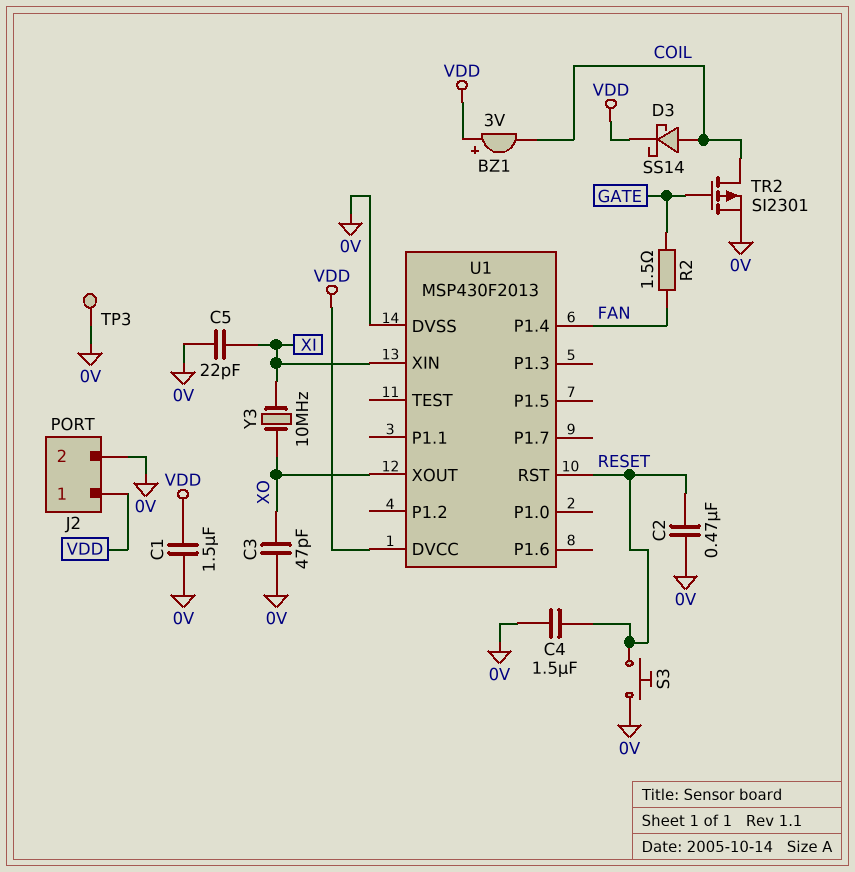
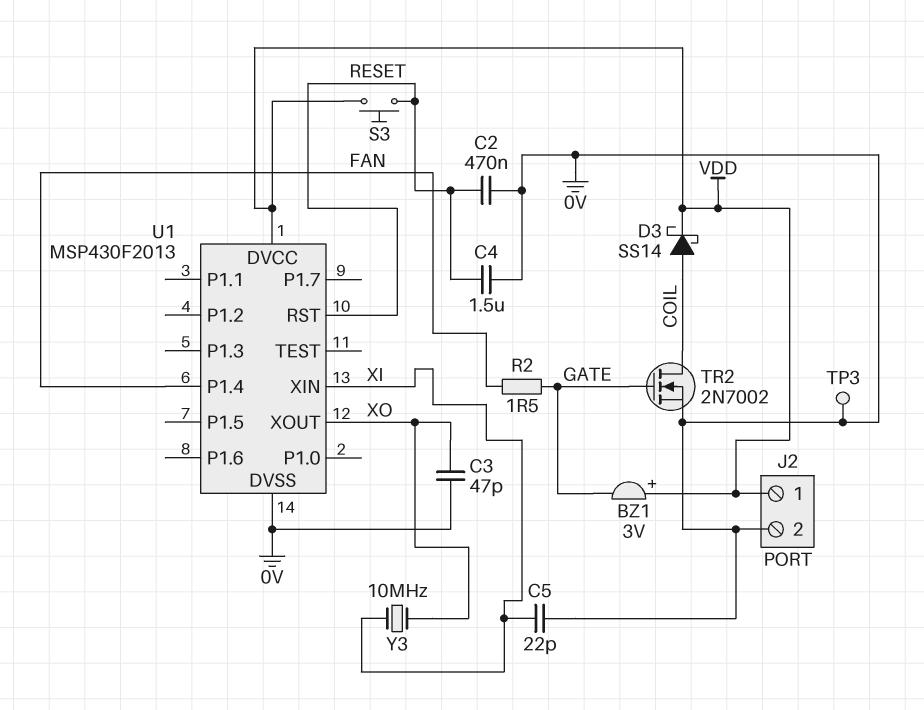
BZ1: buzzer 3V (plus VDD, minus COIL) -> buzzer 3V (plus VDD, minus GATE)
C1: 1.5uF (0V, VDD) -> none
S3: button (0V, RESET) -> button (RESET, VDD)
TR2: PMOS SI2301 (G GATE, D COIL, S 0V) -> NMOS 2N7002 (G GATE, D COIL, S 0V)

